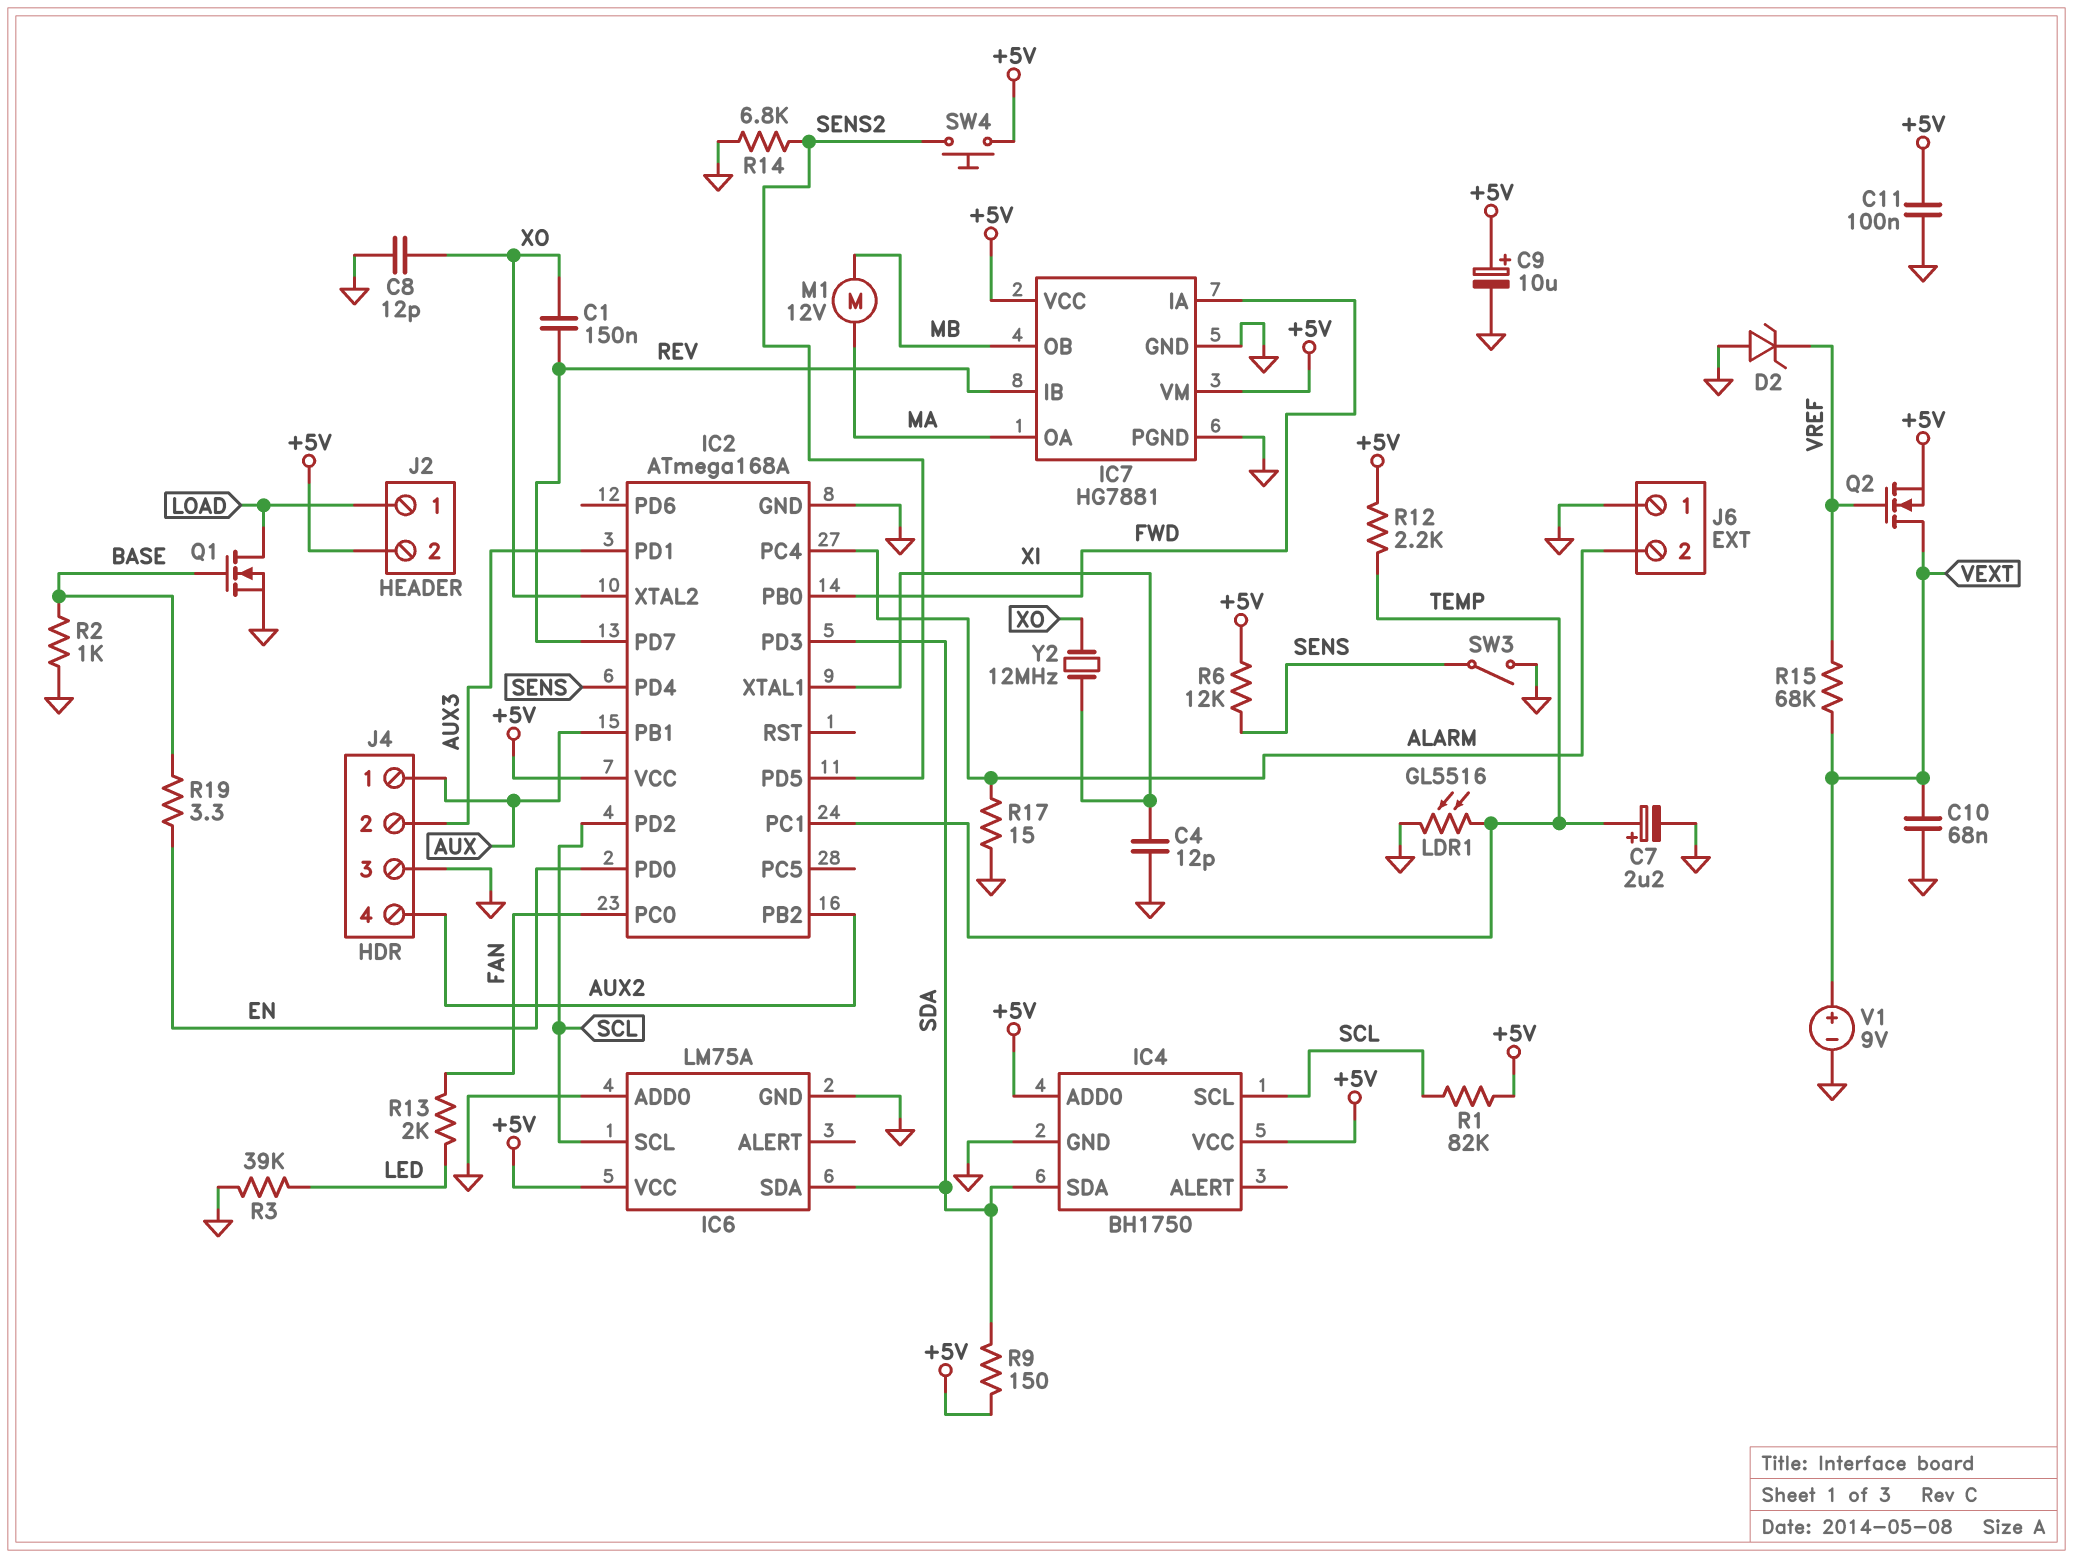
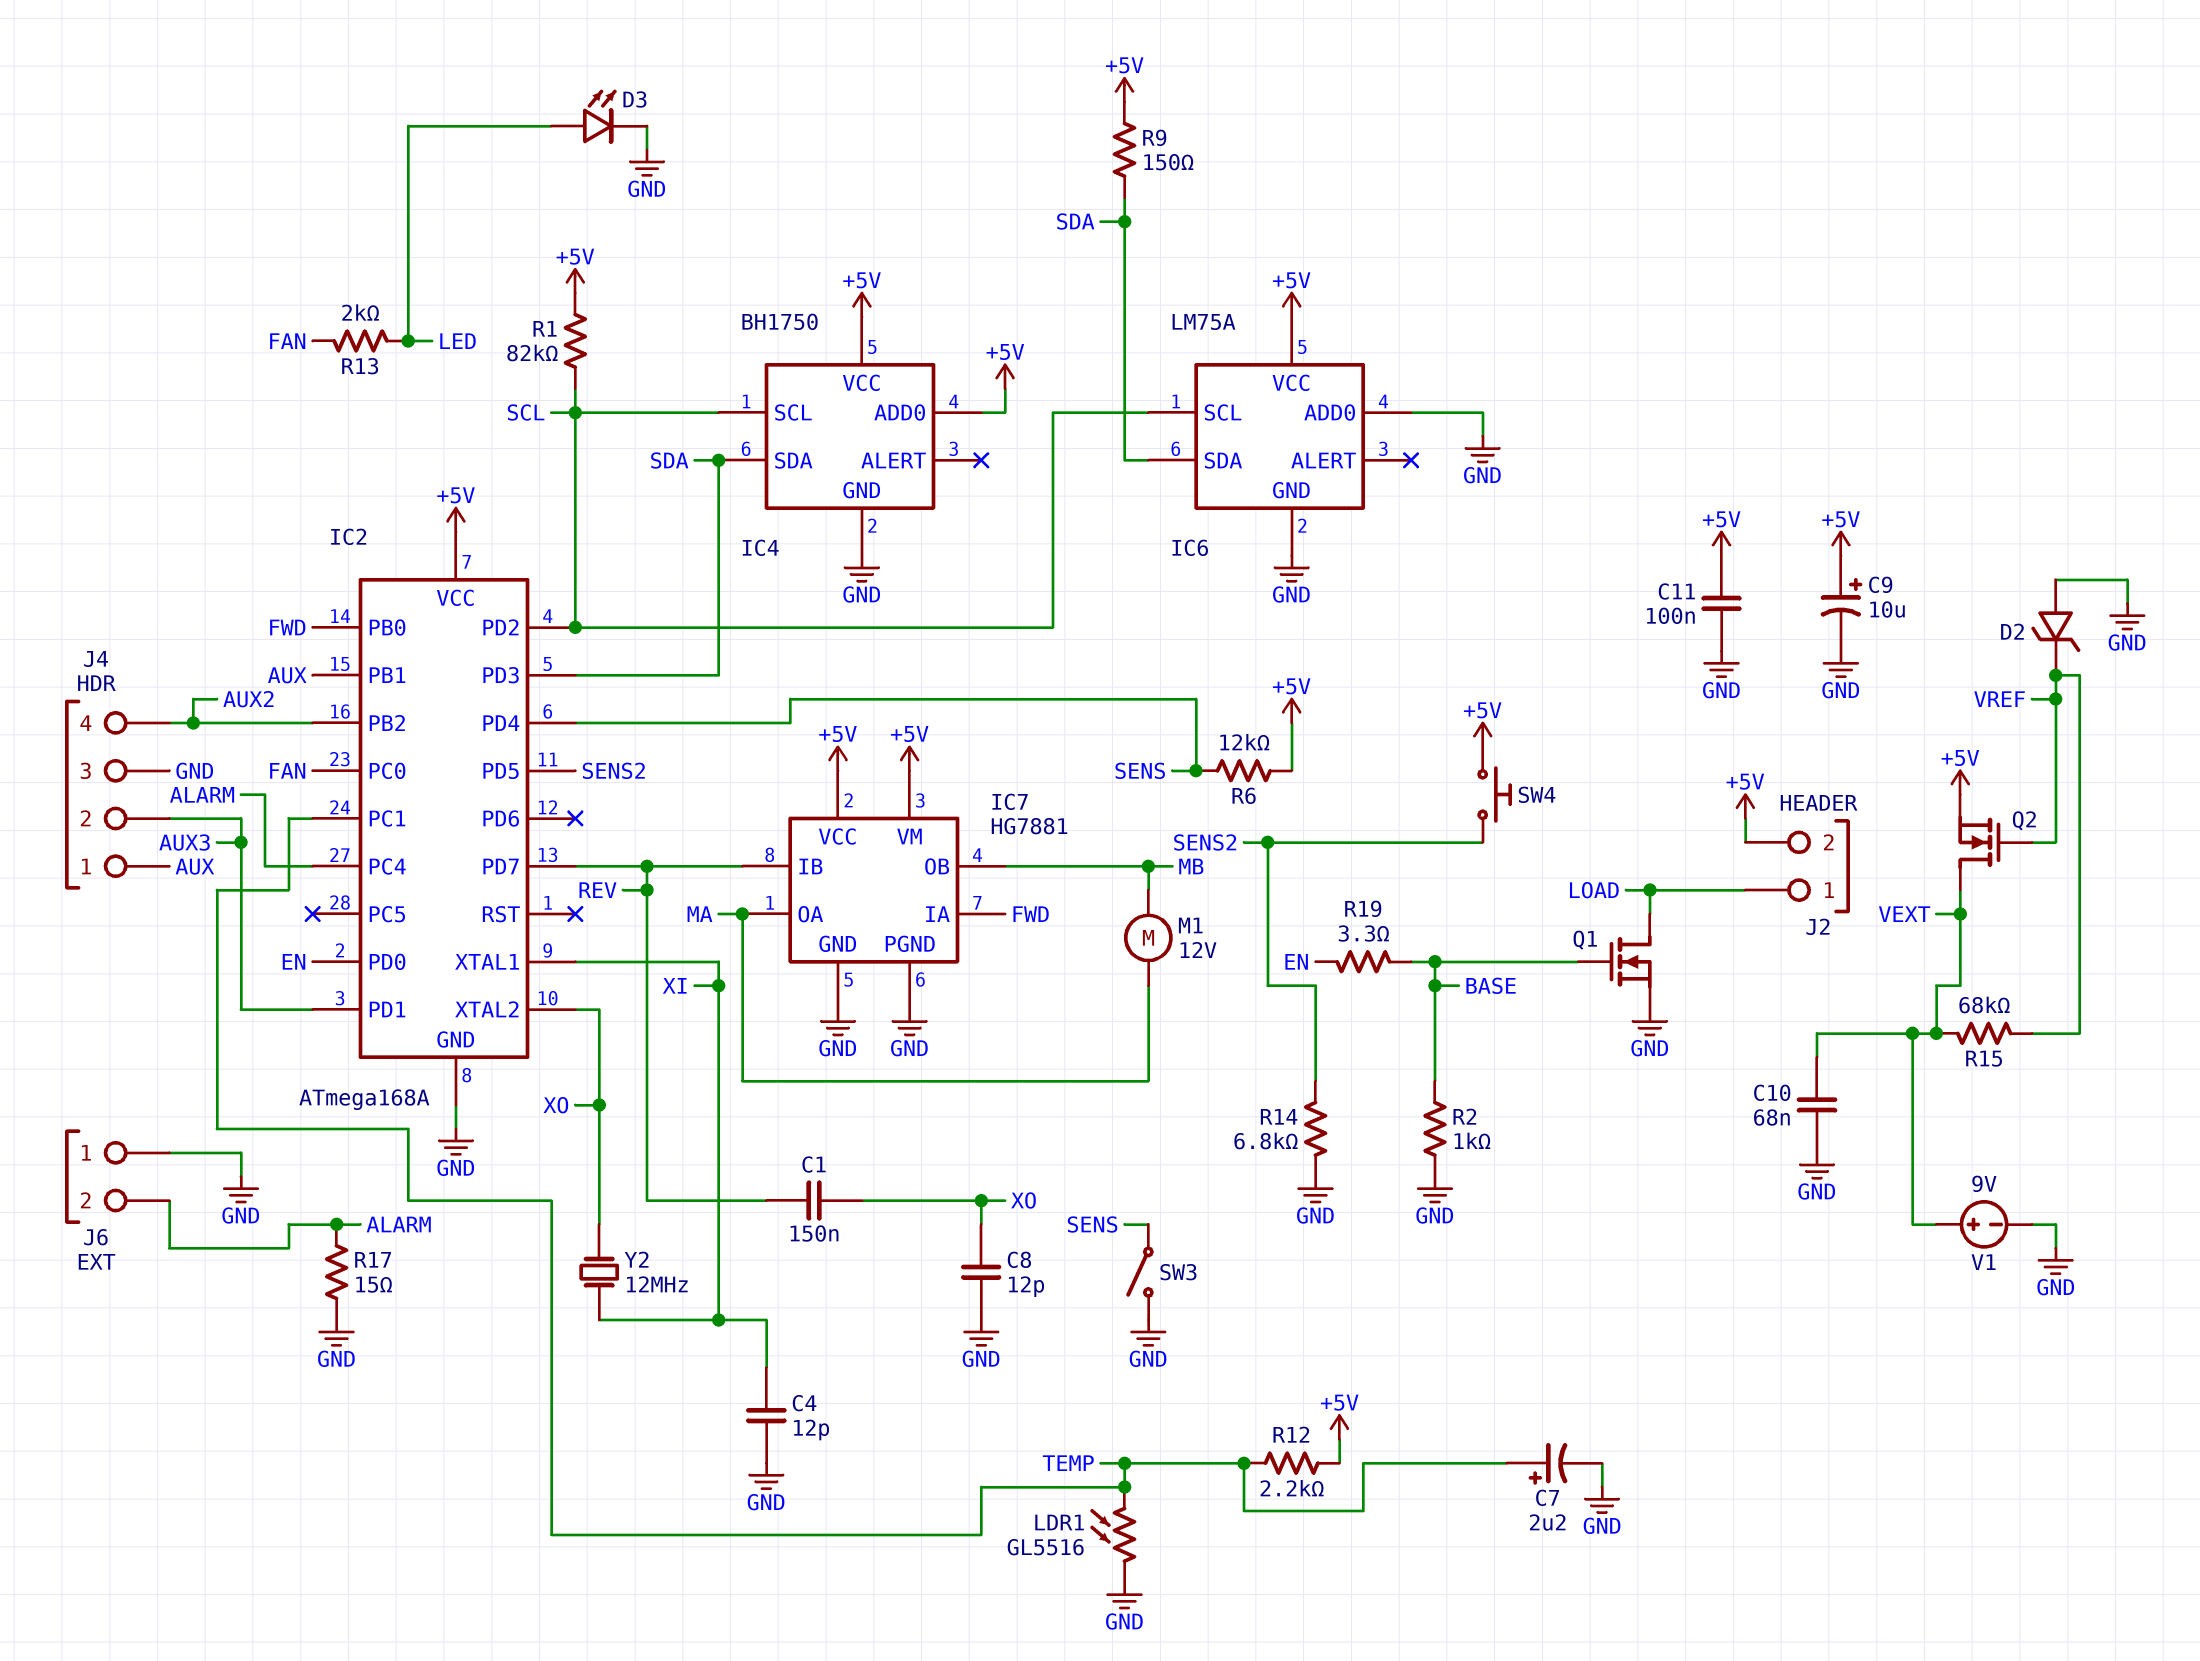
D3: none -> LED (A LED, K GND)
R3: 39k (GND, LED) -> none

